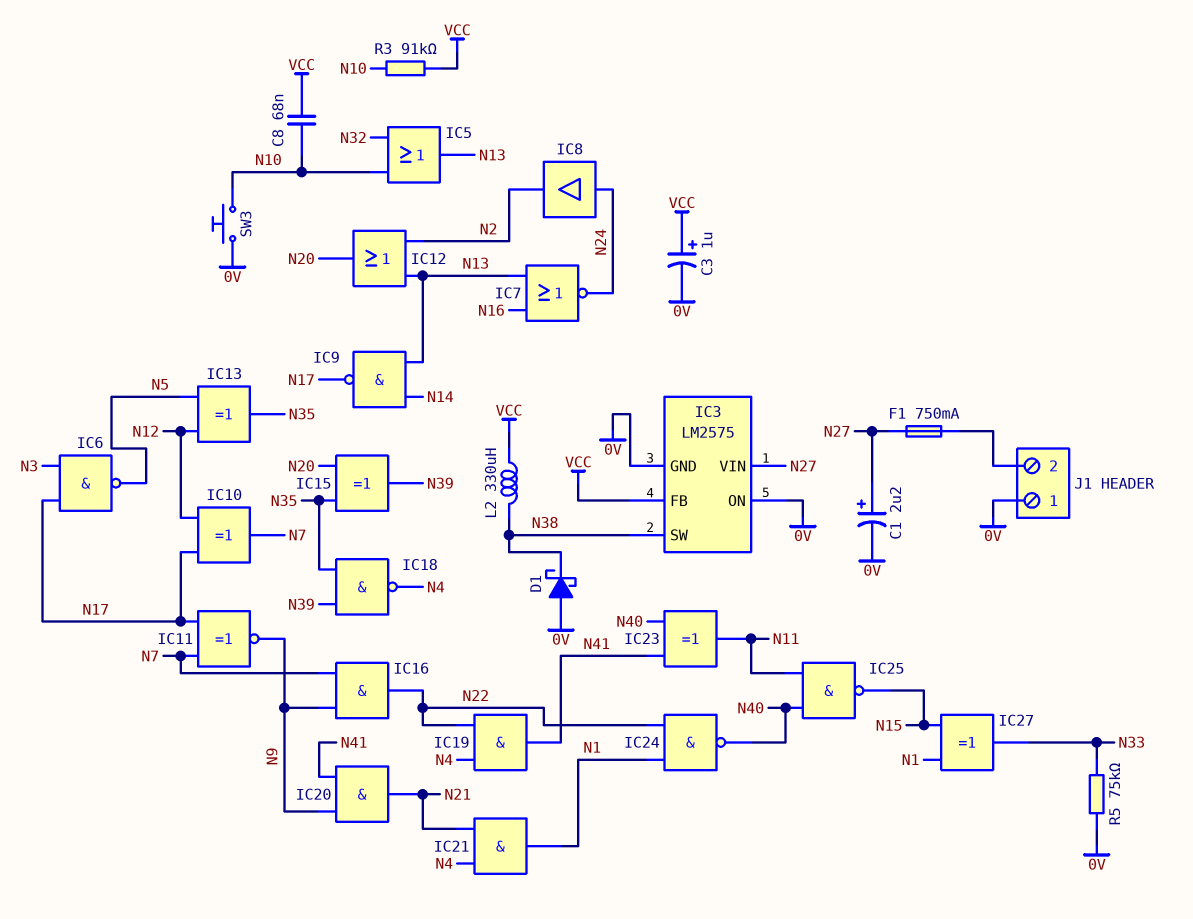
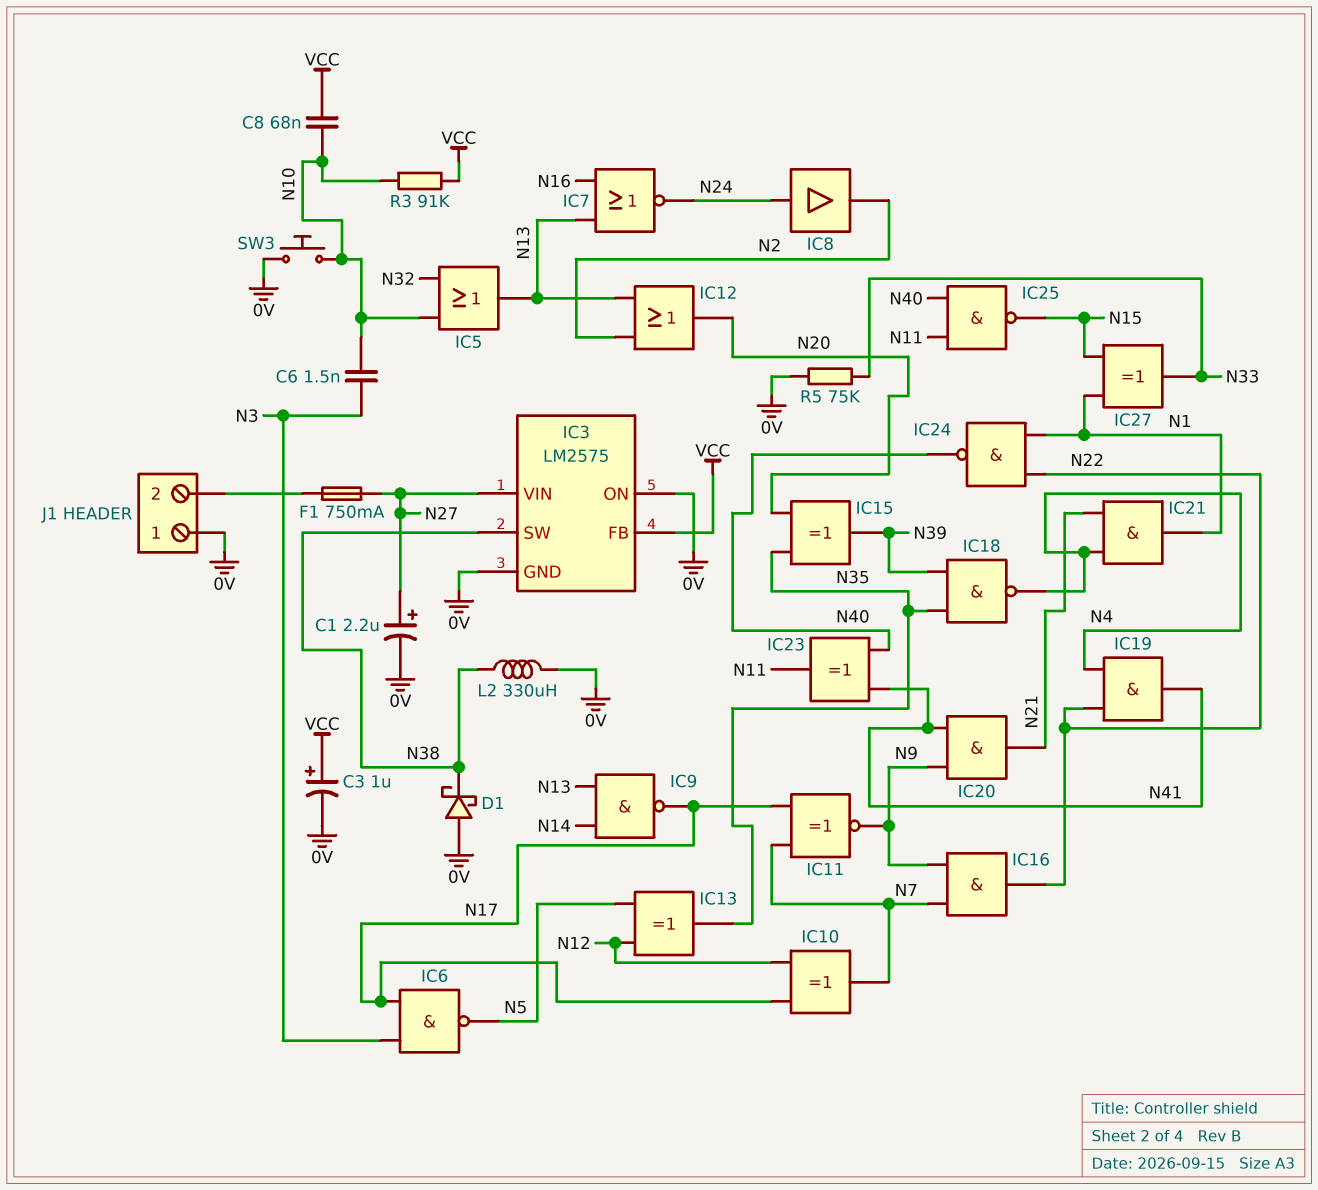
C6: none -> 1.5nF (N3, N10)
L2: 330uH (N38, VCC) -> 330uH (0V, N38)

